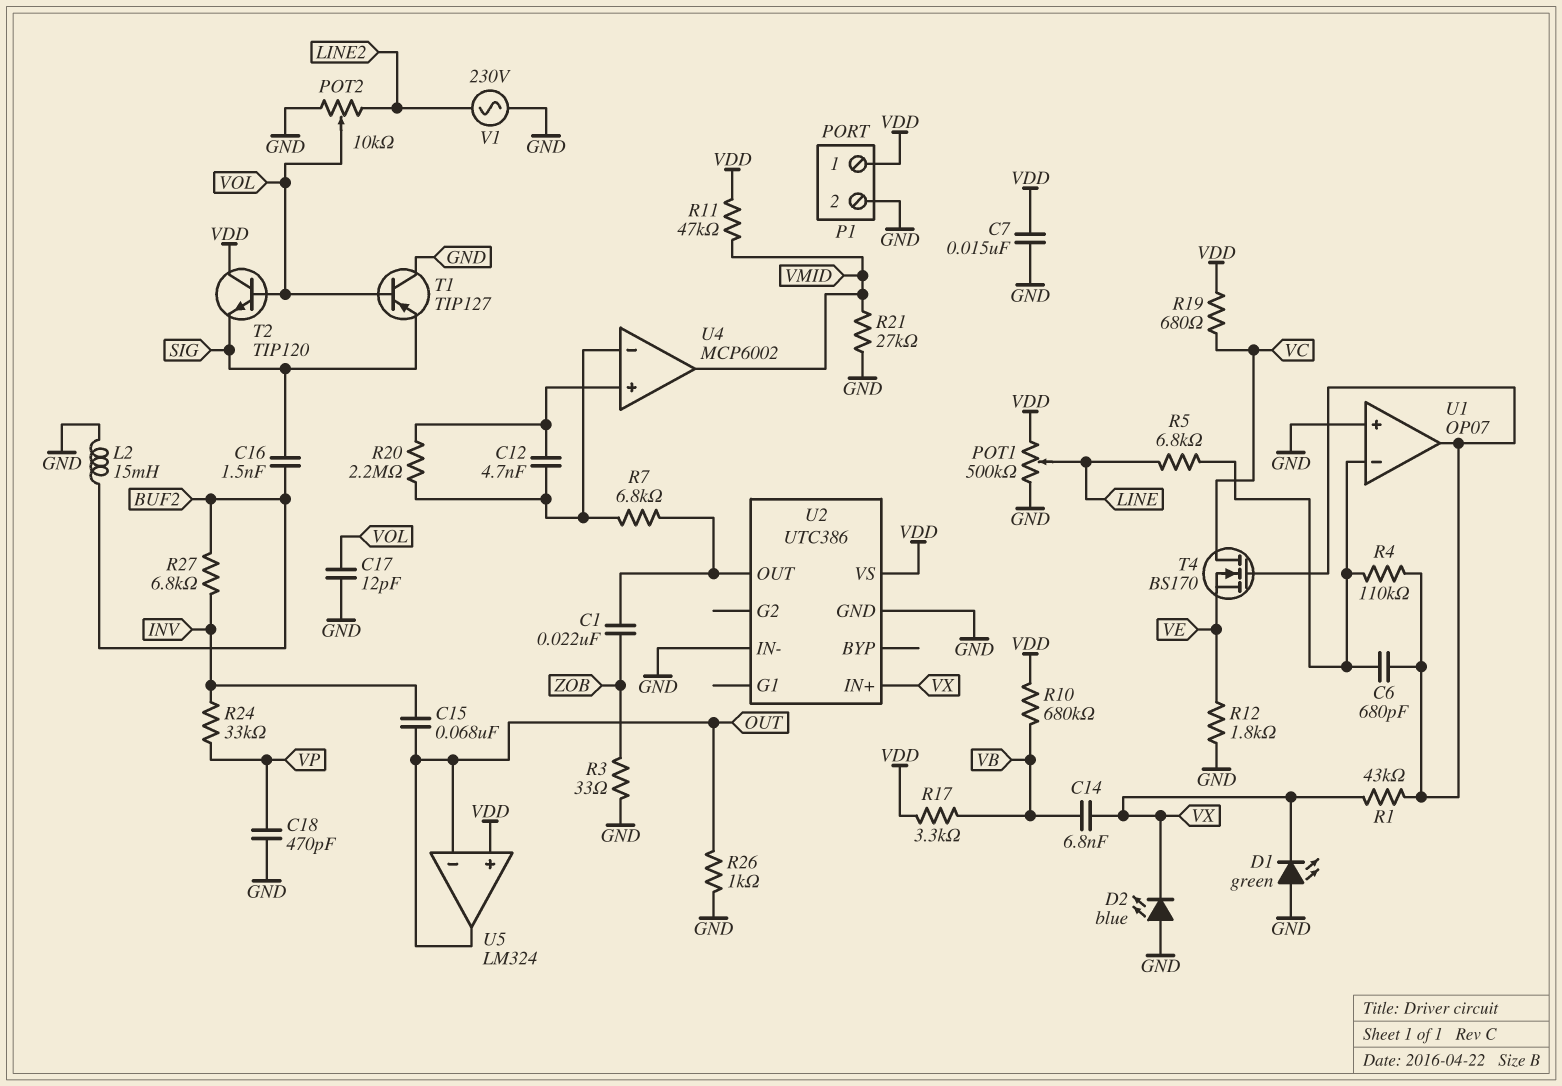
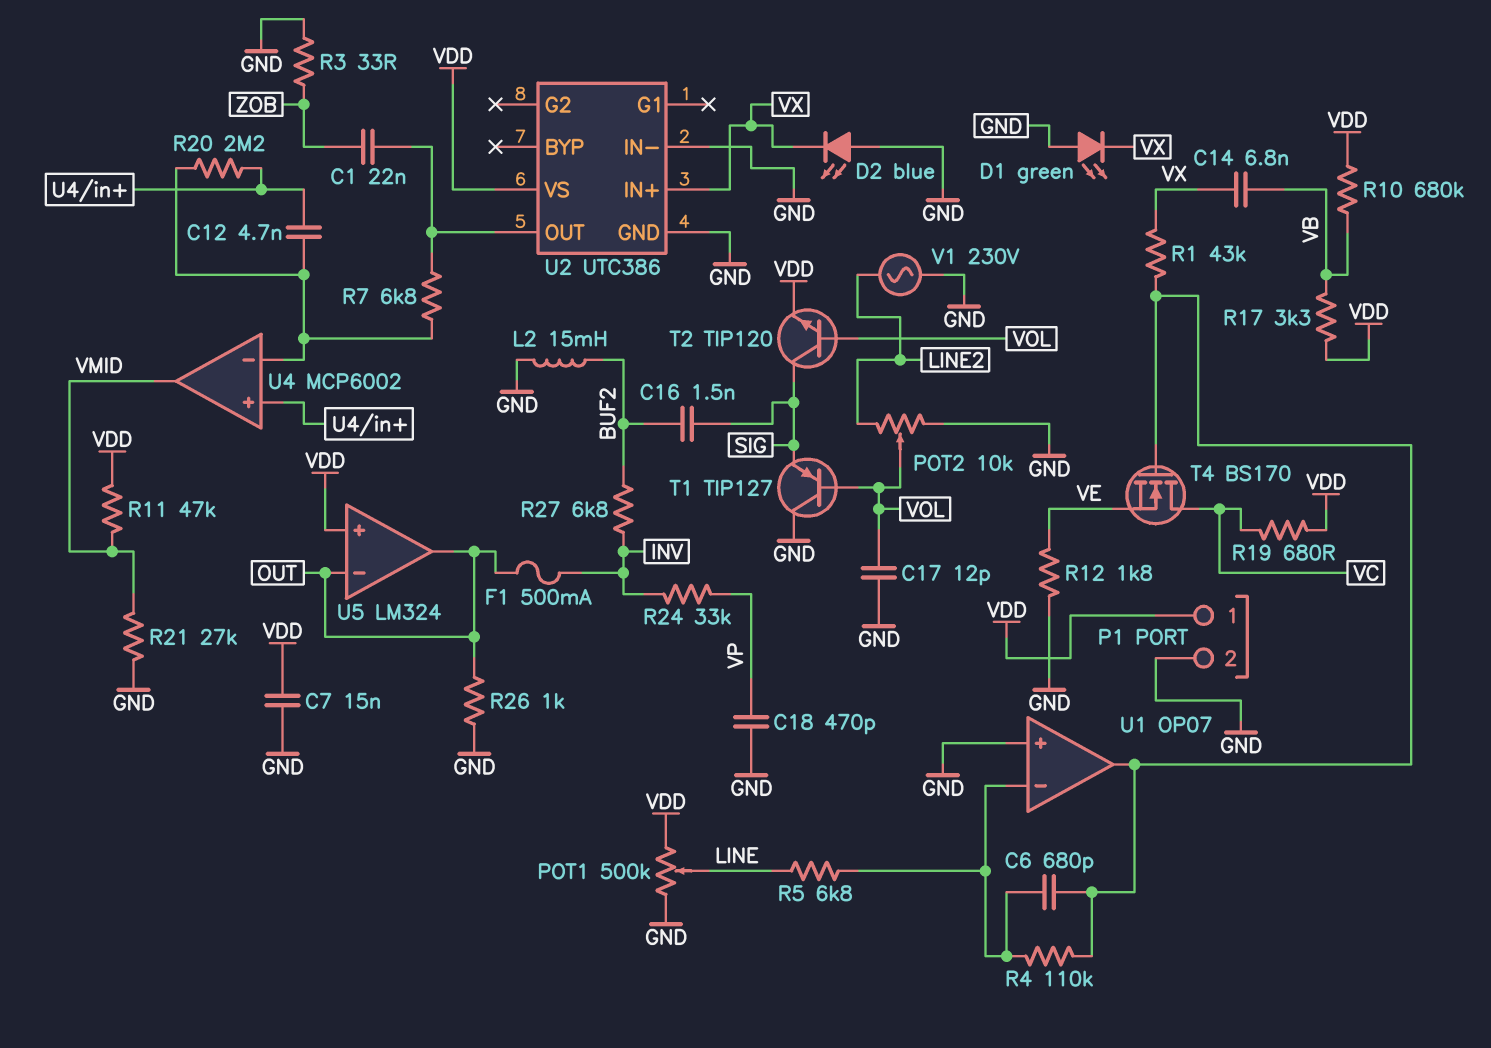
C15: 68nF (INV, OUT) -> none
F1: none -> 500mA (INV, OUT)
T2: NPN TIP120 (B VOL, C VDD, E SIG) -> NPN TIP120 (B VOL, C SIG, E VDD)

